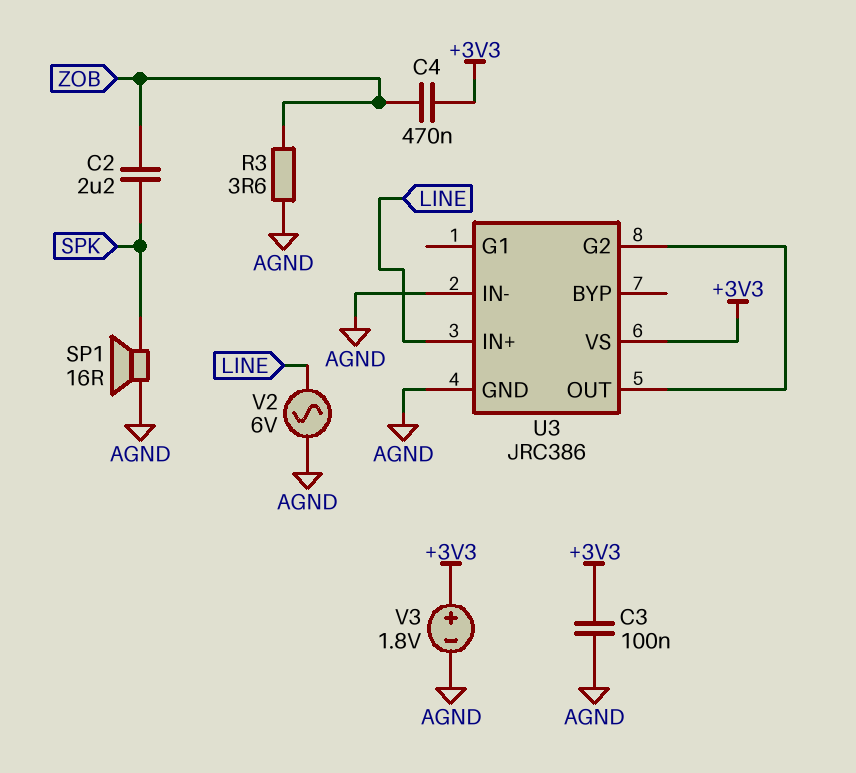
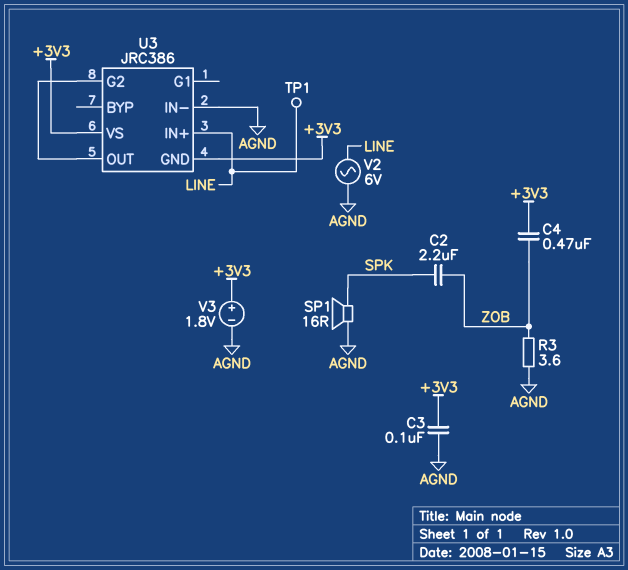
TP1: none -> test point (LINE)
U3 pin GND: AGND -> +3V3

